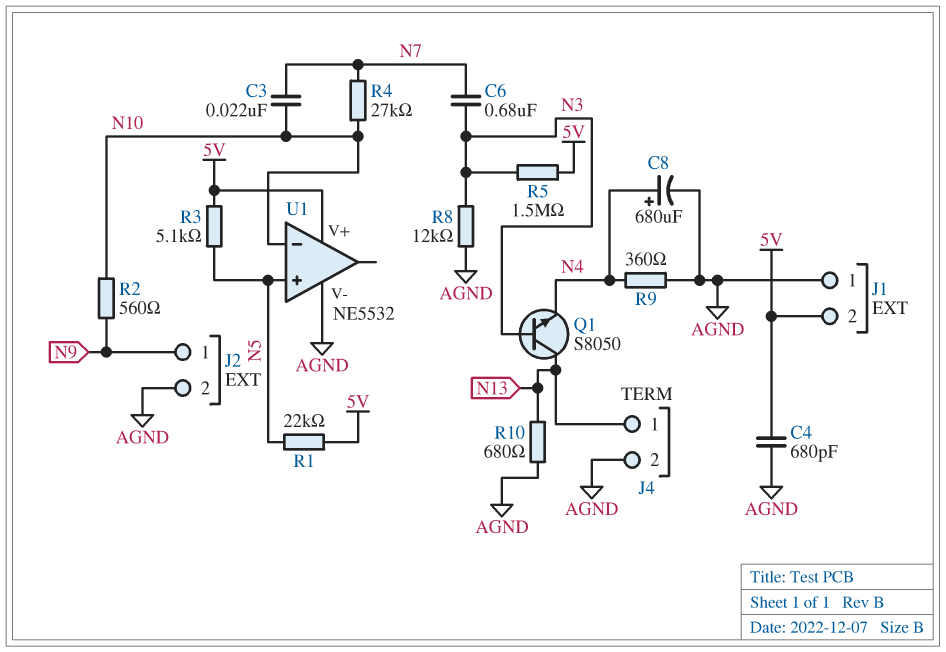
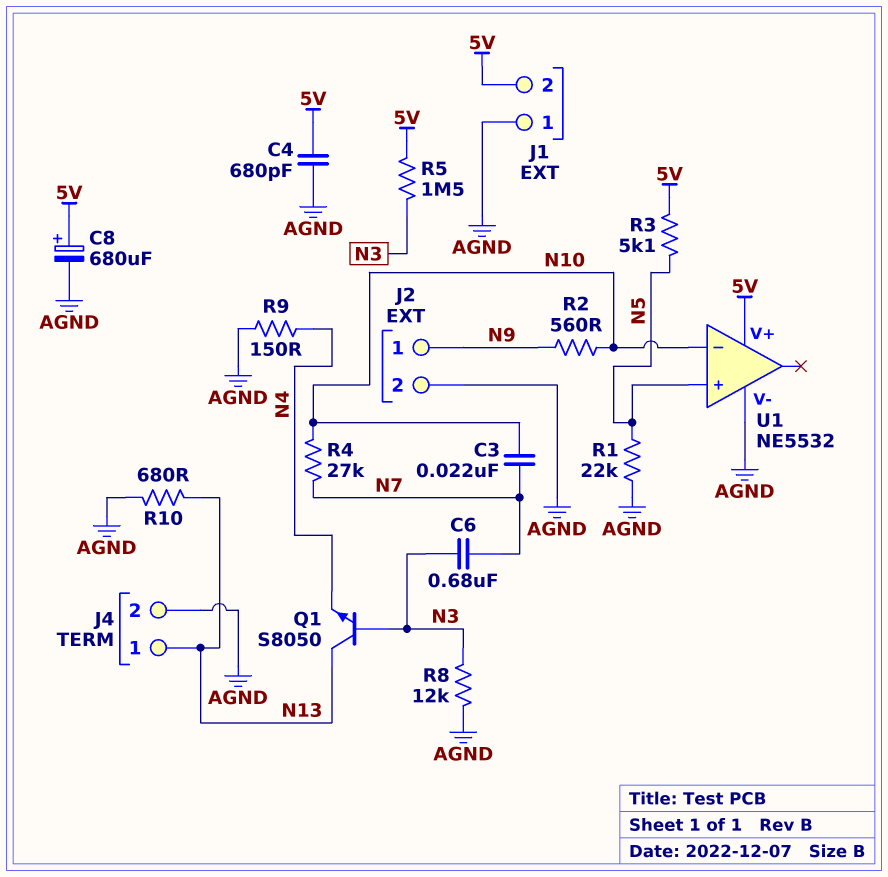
C8: 680uF (plus N4, minus AGND) -> 680uF (plus 5V, minus AGND)
R1: 22k (5V, N5) -> 22k (AGND, N5)
R9: 360 (AGND, N4) -> 150 (AGND, N4)

